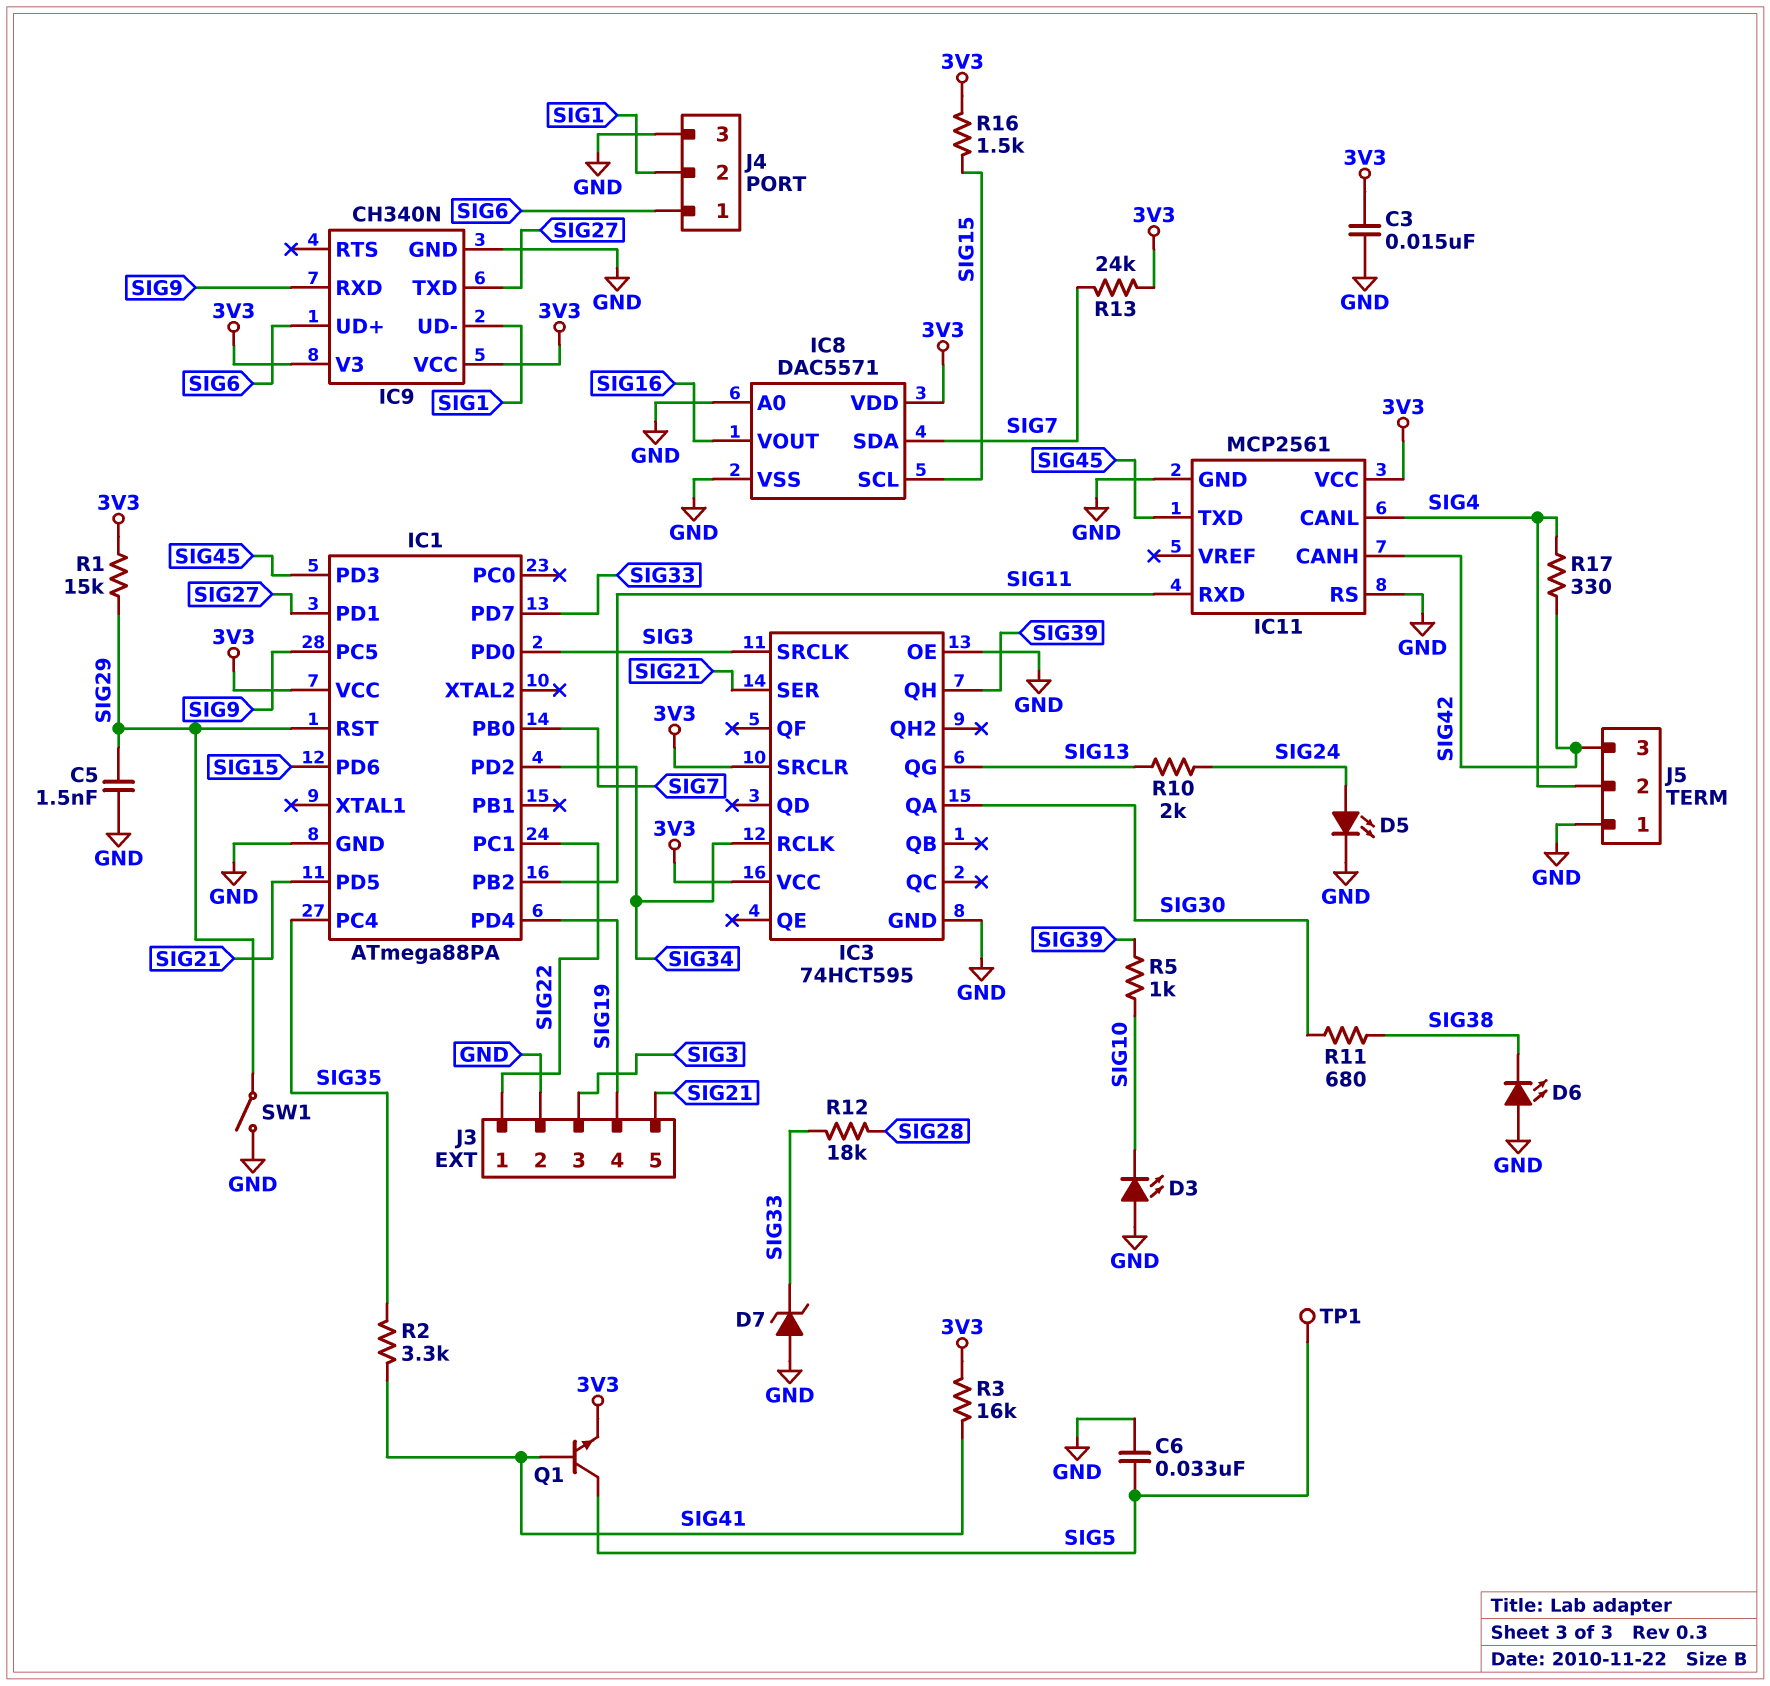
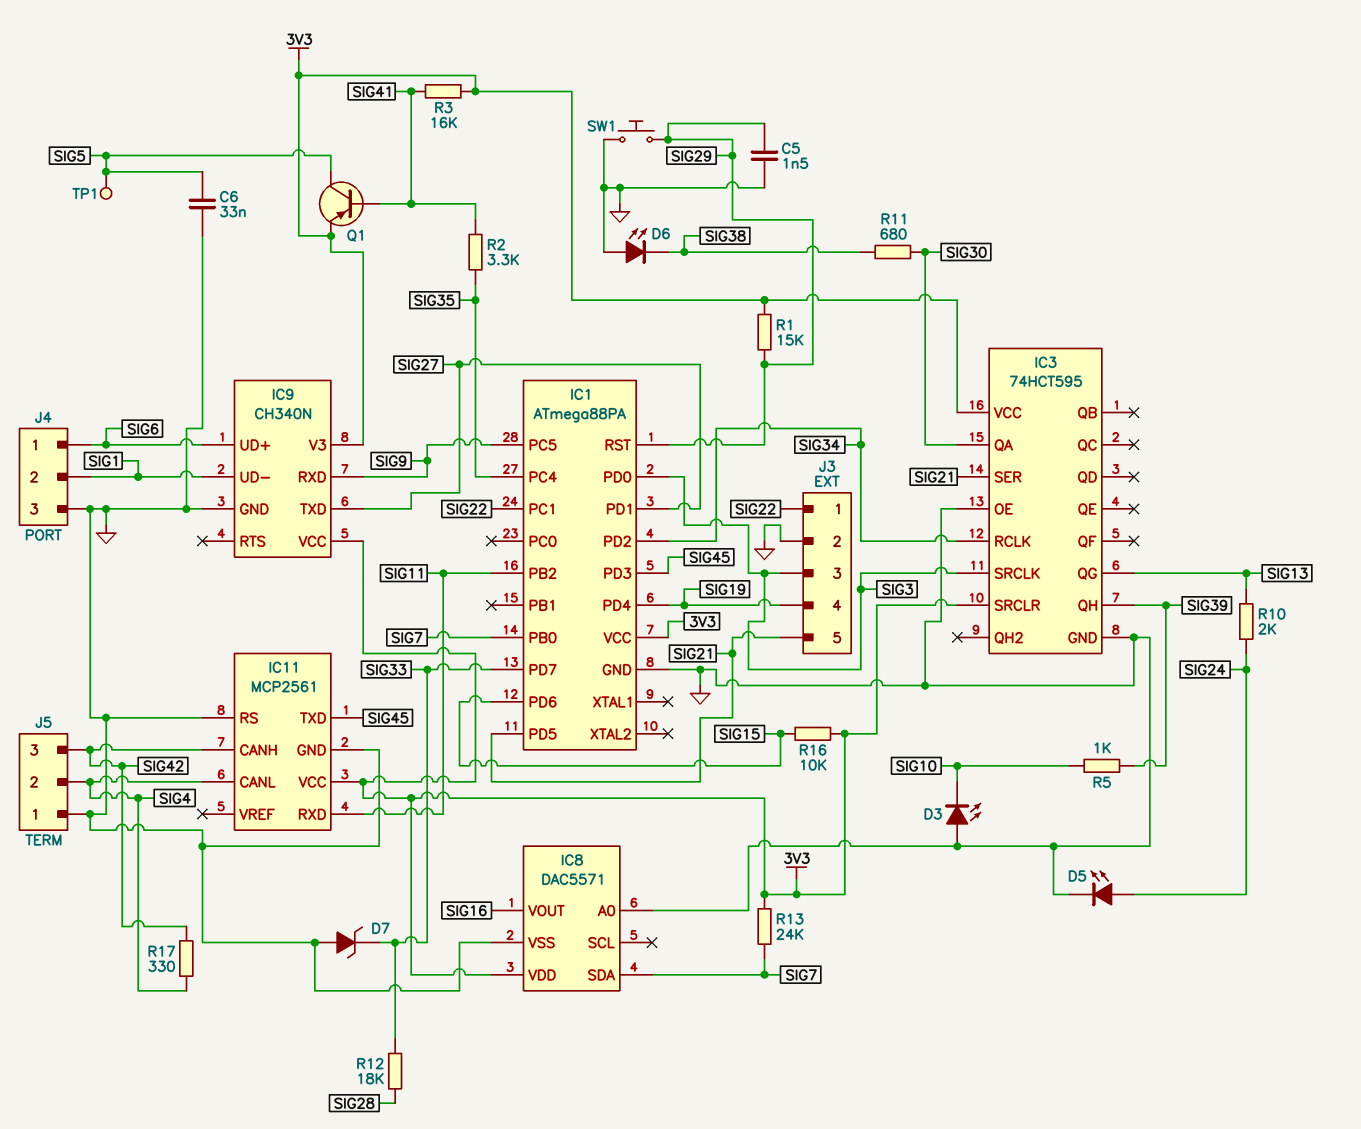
C3: 15nF (3V3, GND) -> none
IC8 pin SCL: SIG15 -> none
Q1: NPN (B SIG41, C SIG5, E 3V3) -> PNP (B SIG41, C SIG5, E 3V3)
R16: 1.5k (3V3, SIG15) -> 10k (3V3, SIG15)
SW1: switch (GND, SIG29) -> button (GND, SIG29)

